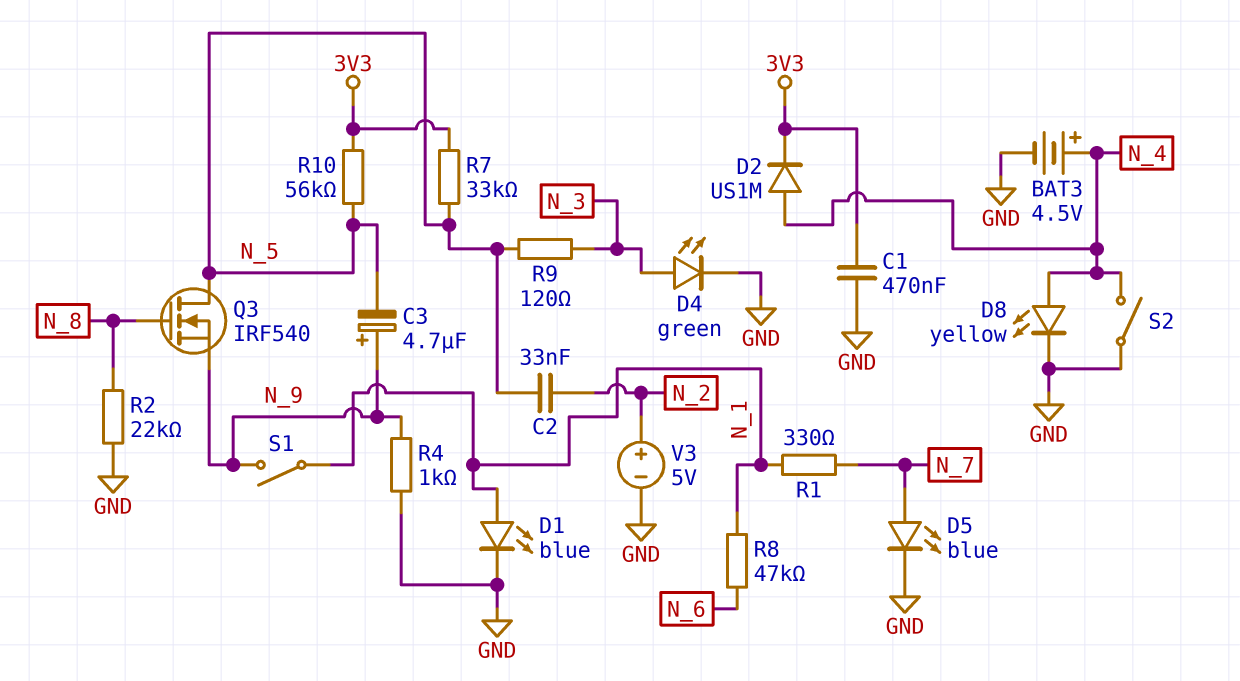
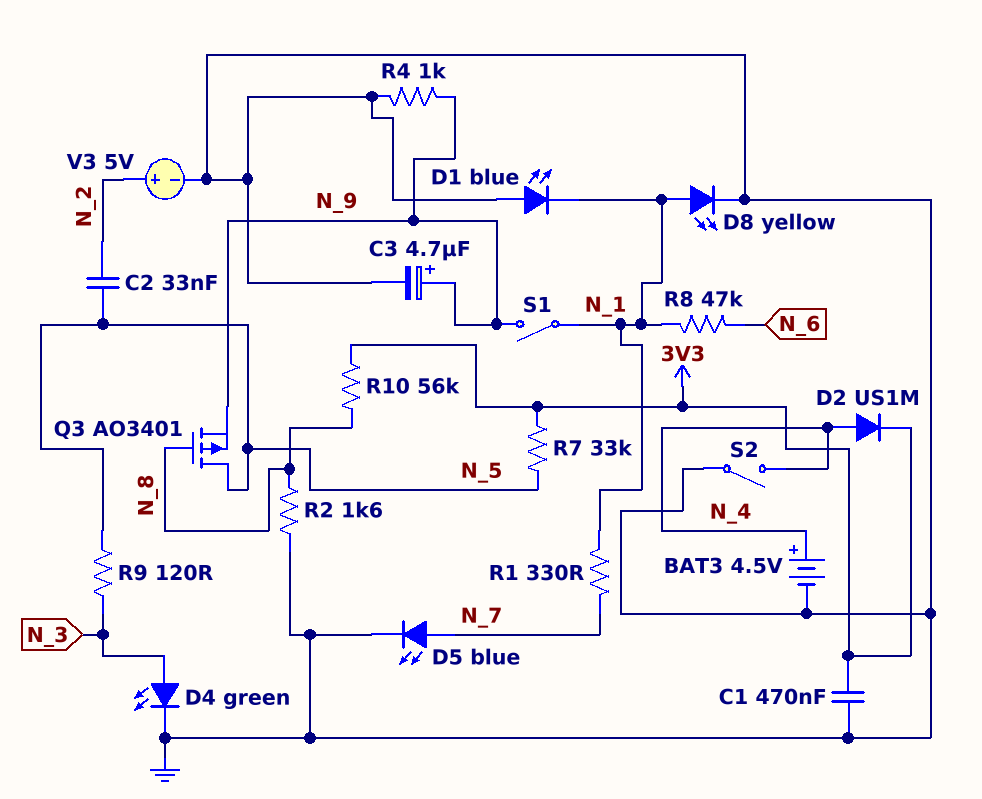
C3: 4.7uF (plus N_9, minus N_5) -> 4.7uF (plus N_9, minus GND)
D1: LED blue (A N_1, K GND) -> LED blue (A GND, K N_1)
D8: LED yellow (A N_4, K GND) -> LED yellow (A N_1, K GND)
Q3: NMOS IRF540 (G N_8, D N_5, S N_9) -> PMOS AO3401 (G N_8, D N_5, S N_9)
R2: 22k (GND, N_8) -> 1.6k (GND, N_8)
R10: 56k (3V3, N_5) -> 56k (3V3, N_8)

